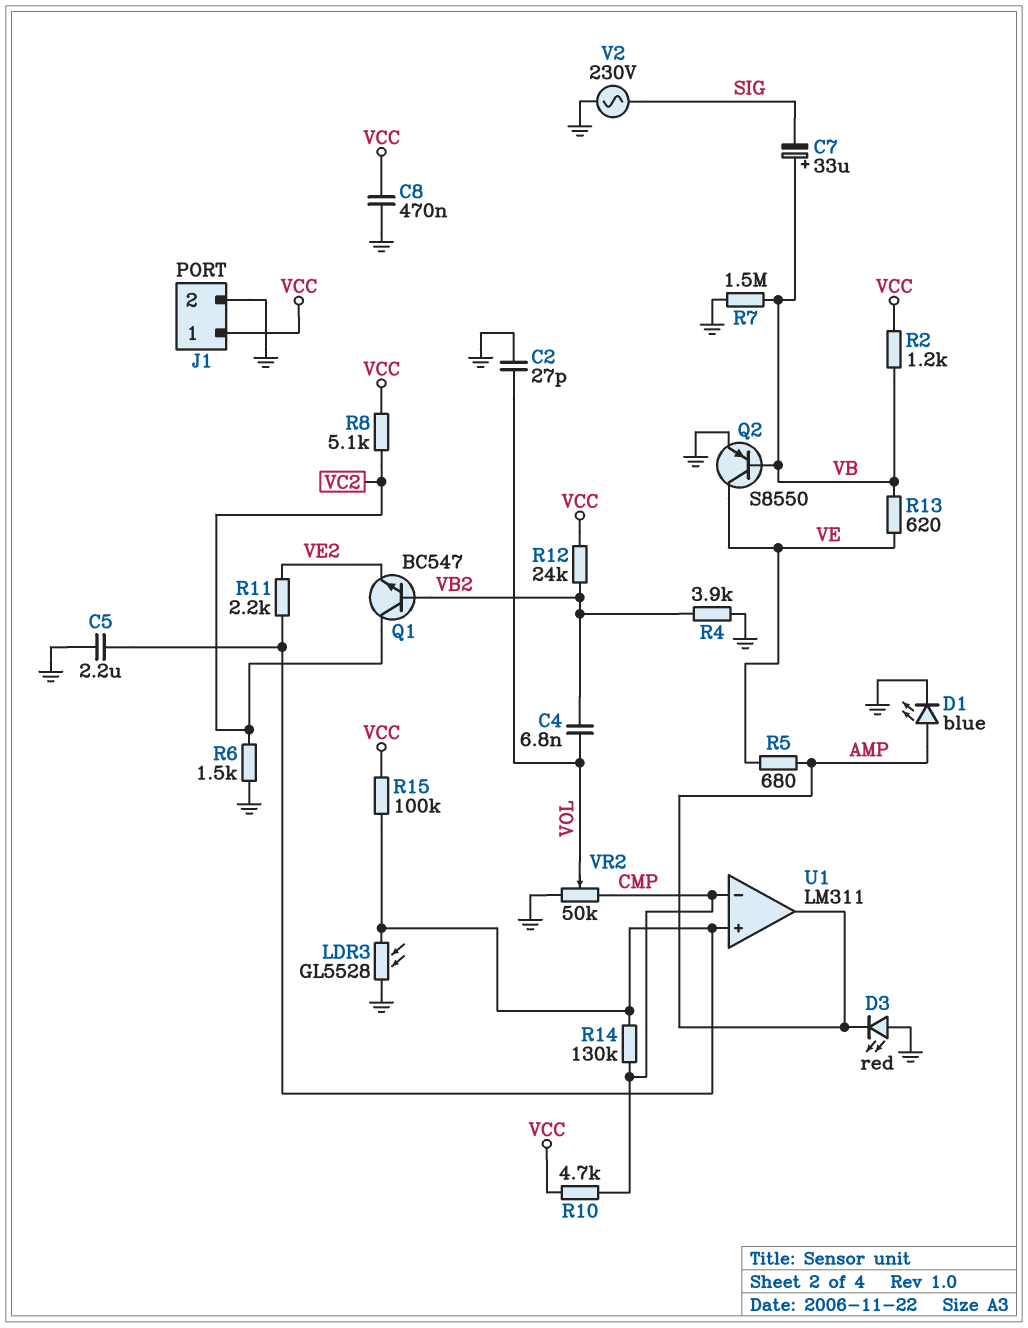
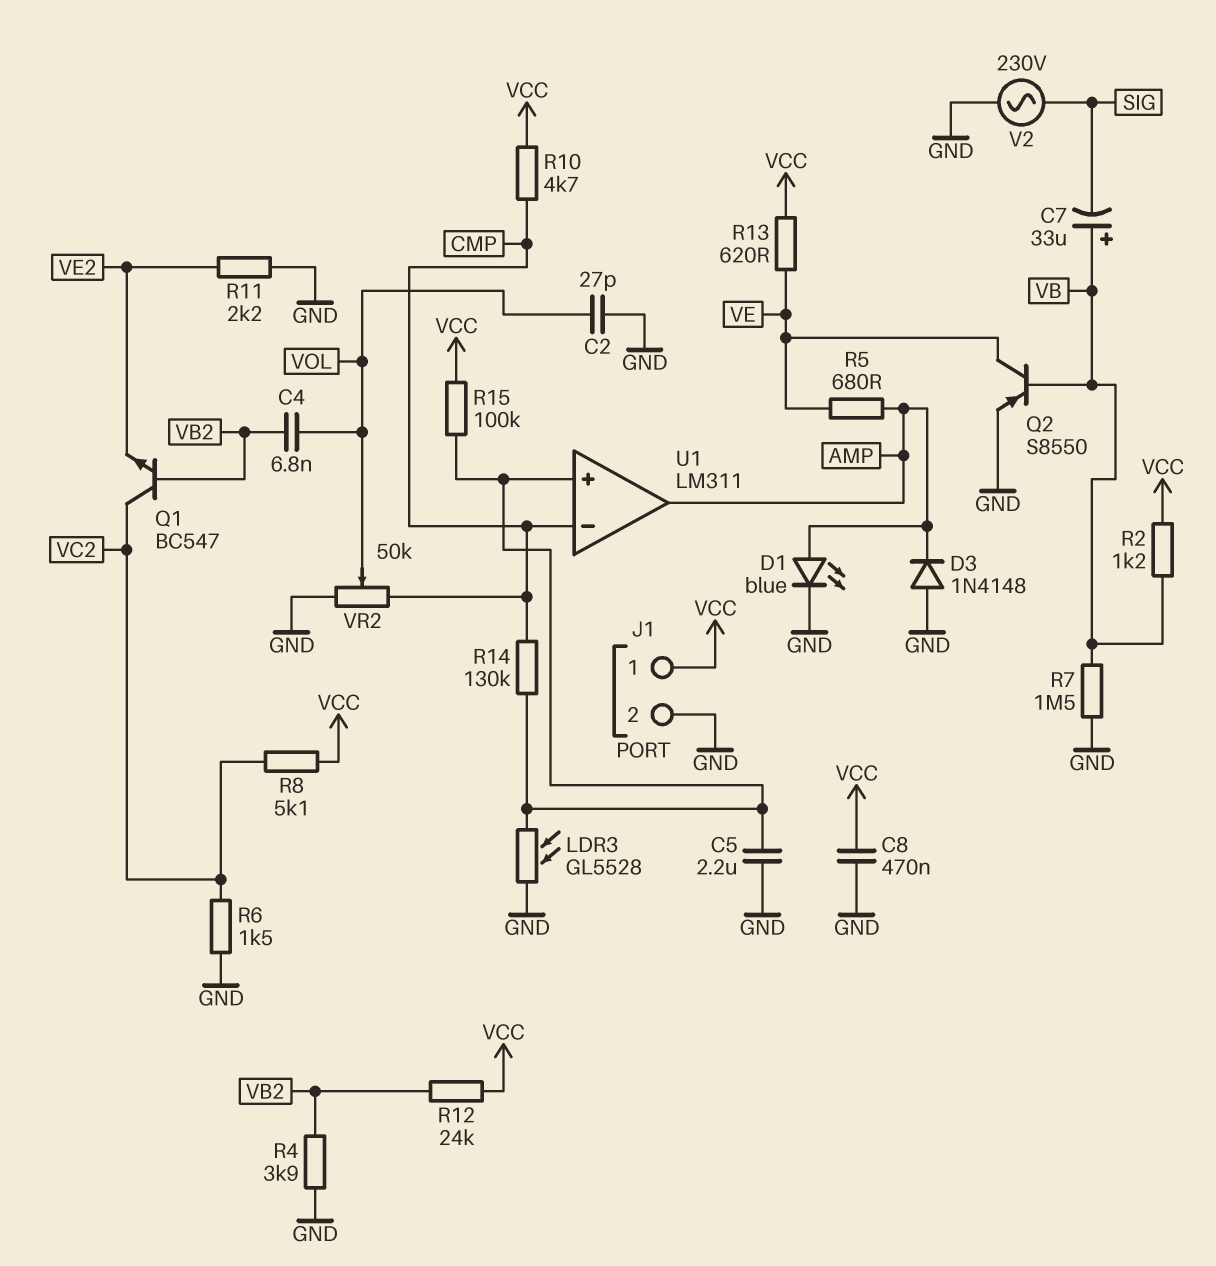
D3: LED red (A GND, K AMP) -> diode 1N4148 (A GND, K AMP)
R11: 2.2k (U1/in+, VE2) -> 2.2k (GND, VE2)
R13: 620 (VB, VE) -> 620 (VCC, VE)

